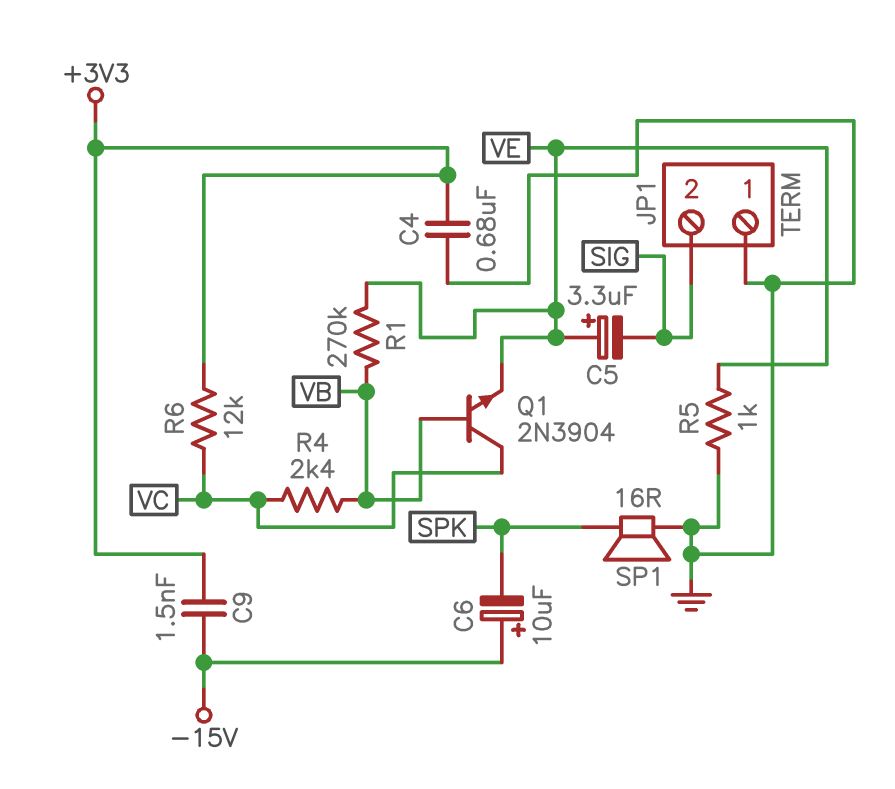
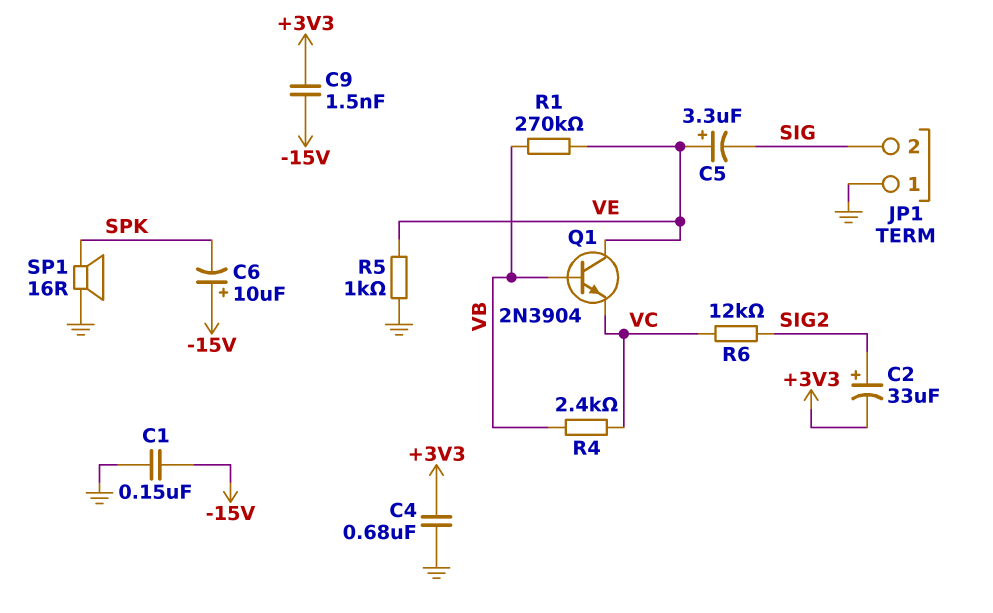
C1: none -> 150nF (-15V, GND)
C2: none -> 33uF (plus SIG2, minus +3V3)
Q1: NPN 2N3904 (B VB, C VC, E VE) -> NPN 2N3904 (B VB, C VE, E VC)
R6: 12k (+3V3, VC) -> 12k (SIG2, VC)

